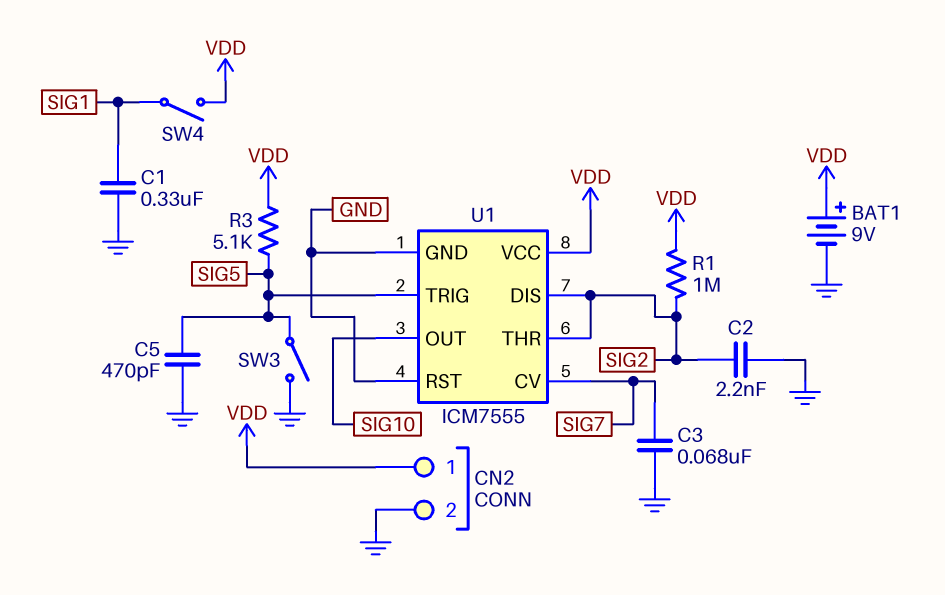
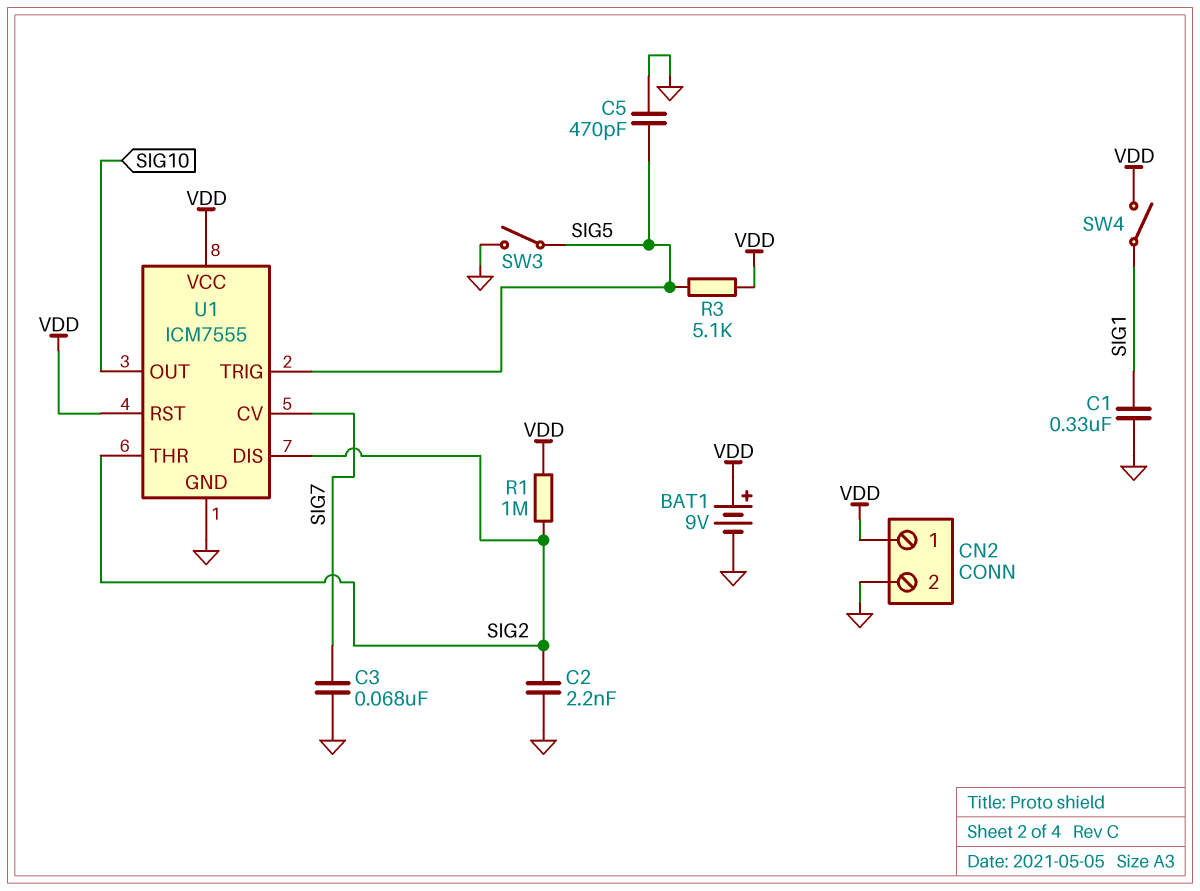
U1 pin RST: GND -> VDD

